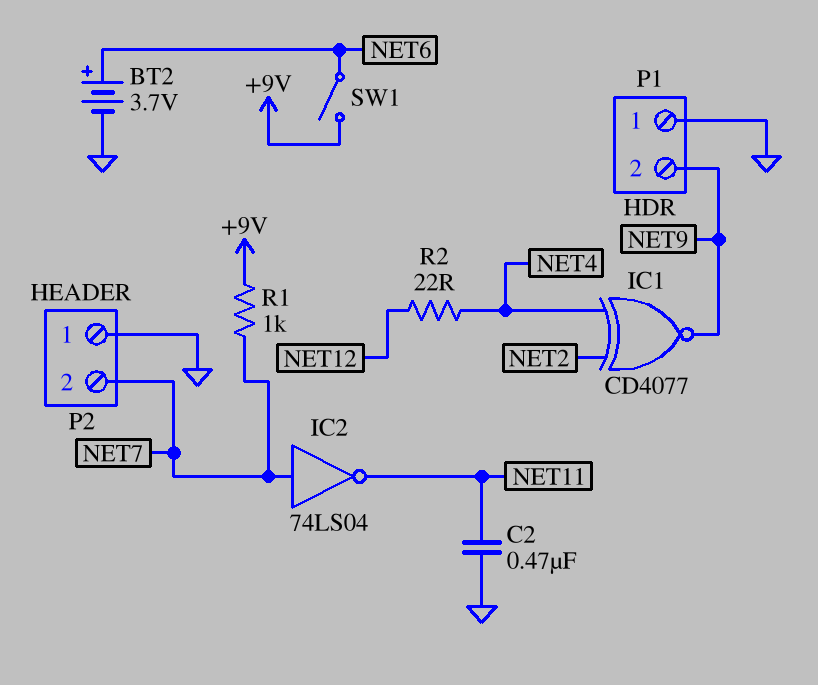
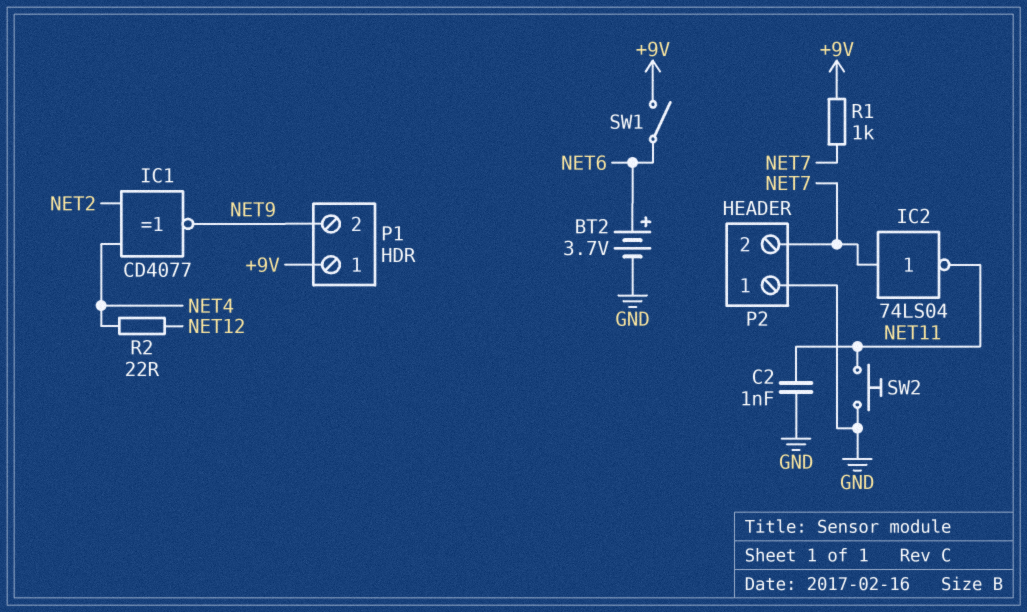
C2: 470nF (GND, NET11) -> 1nF (GND, NET11)
P1 pin 1: GND -> +9V
SW2: none -> button (GND, NET11)

